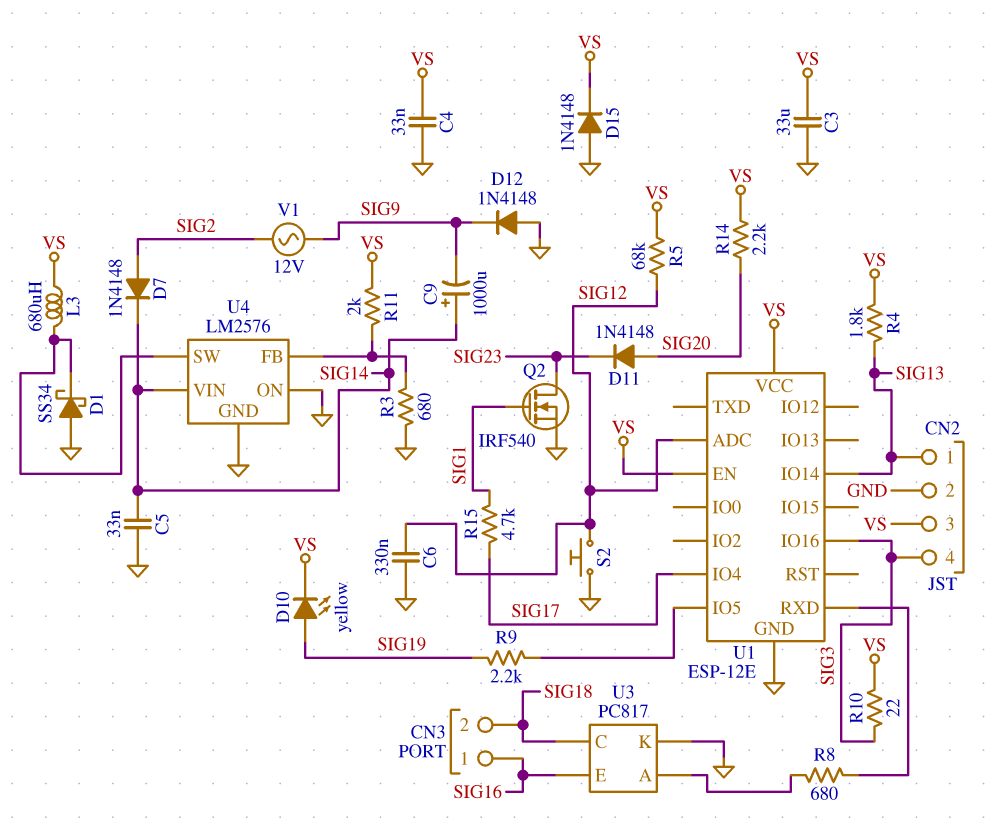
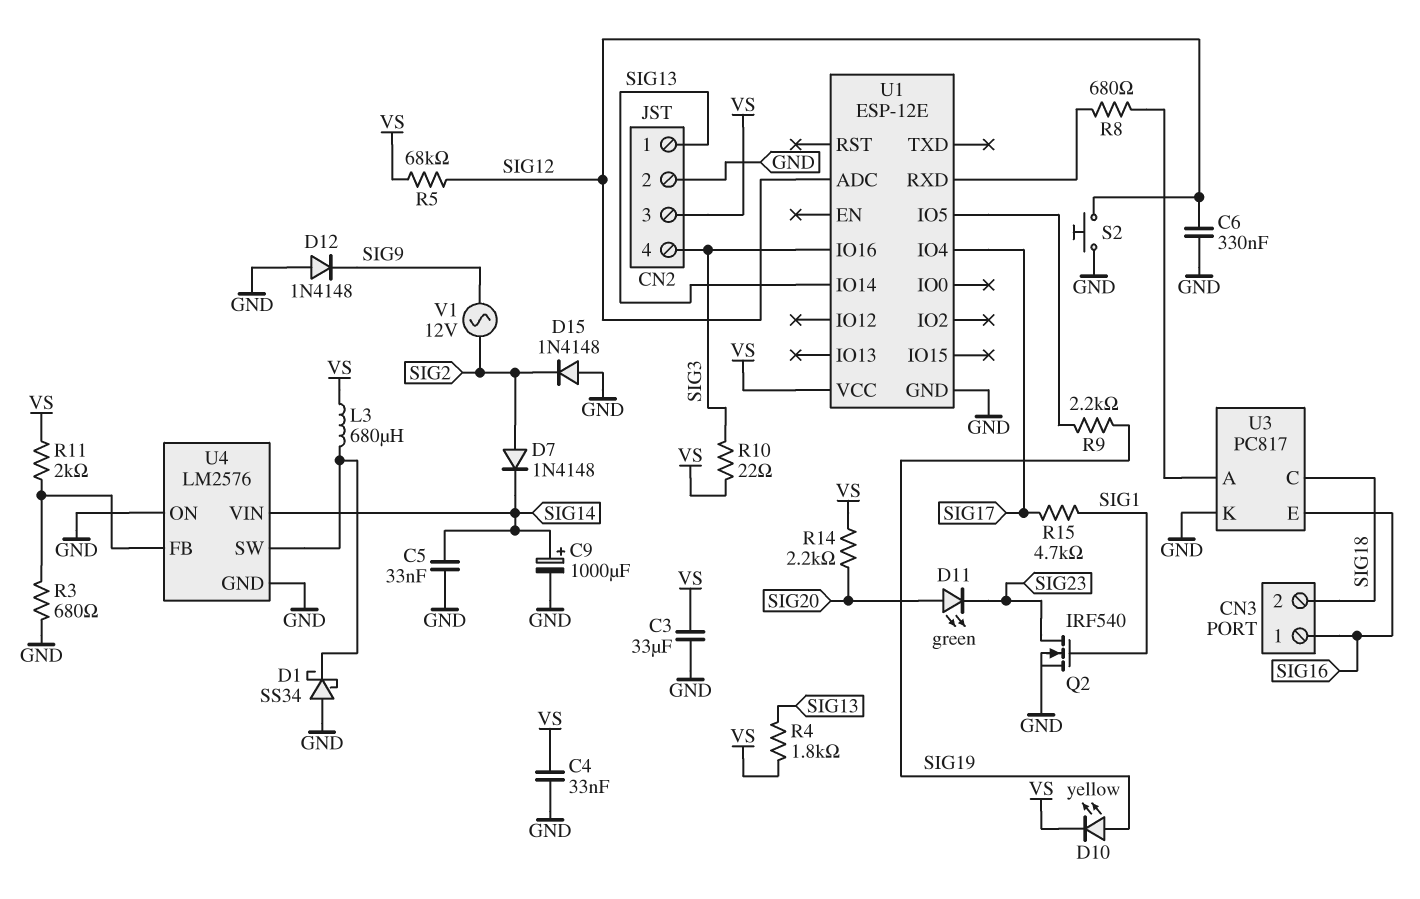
C9: 1000uF (plus SIG14, minus SIG9) -> 1000uF (plus SIG14, minus GND)
D11: diode 1N4148 (A SIG20, K SIG23) -> LED green (A SIG20, K SIG23)
D15: diode 1N4148 (A GND, K VS) -> diode 1N4148 (A GND, K SIG2)
U1 pin EN: VS -> none

